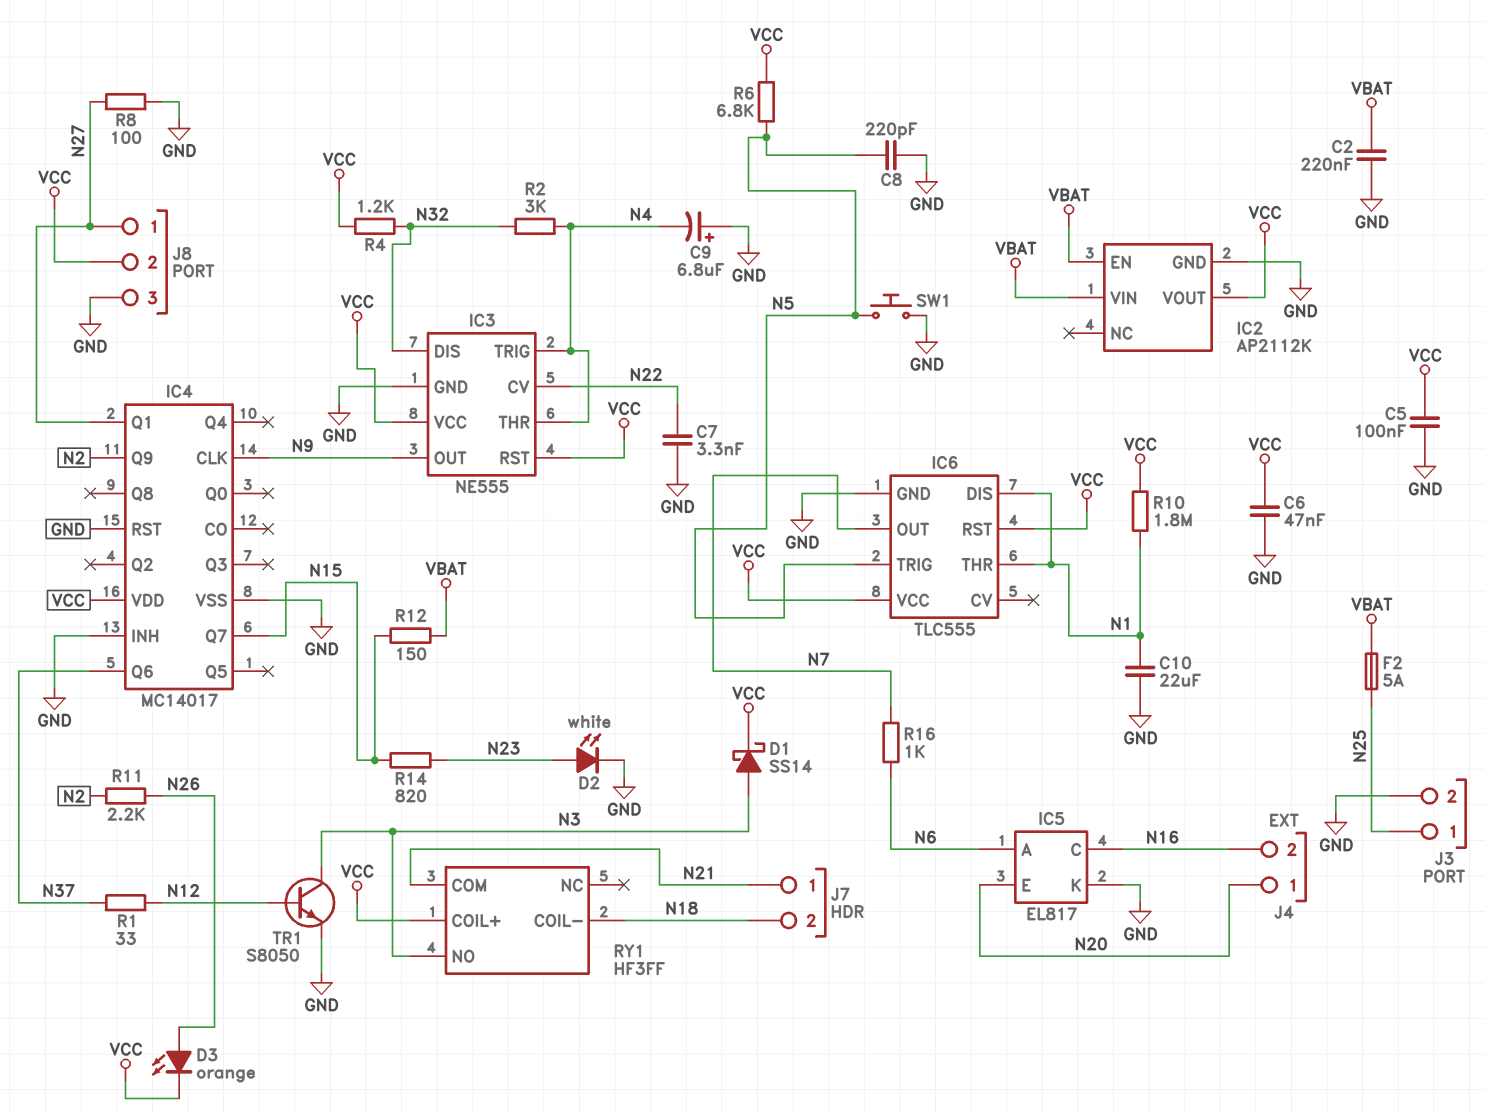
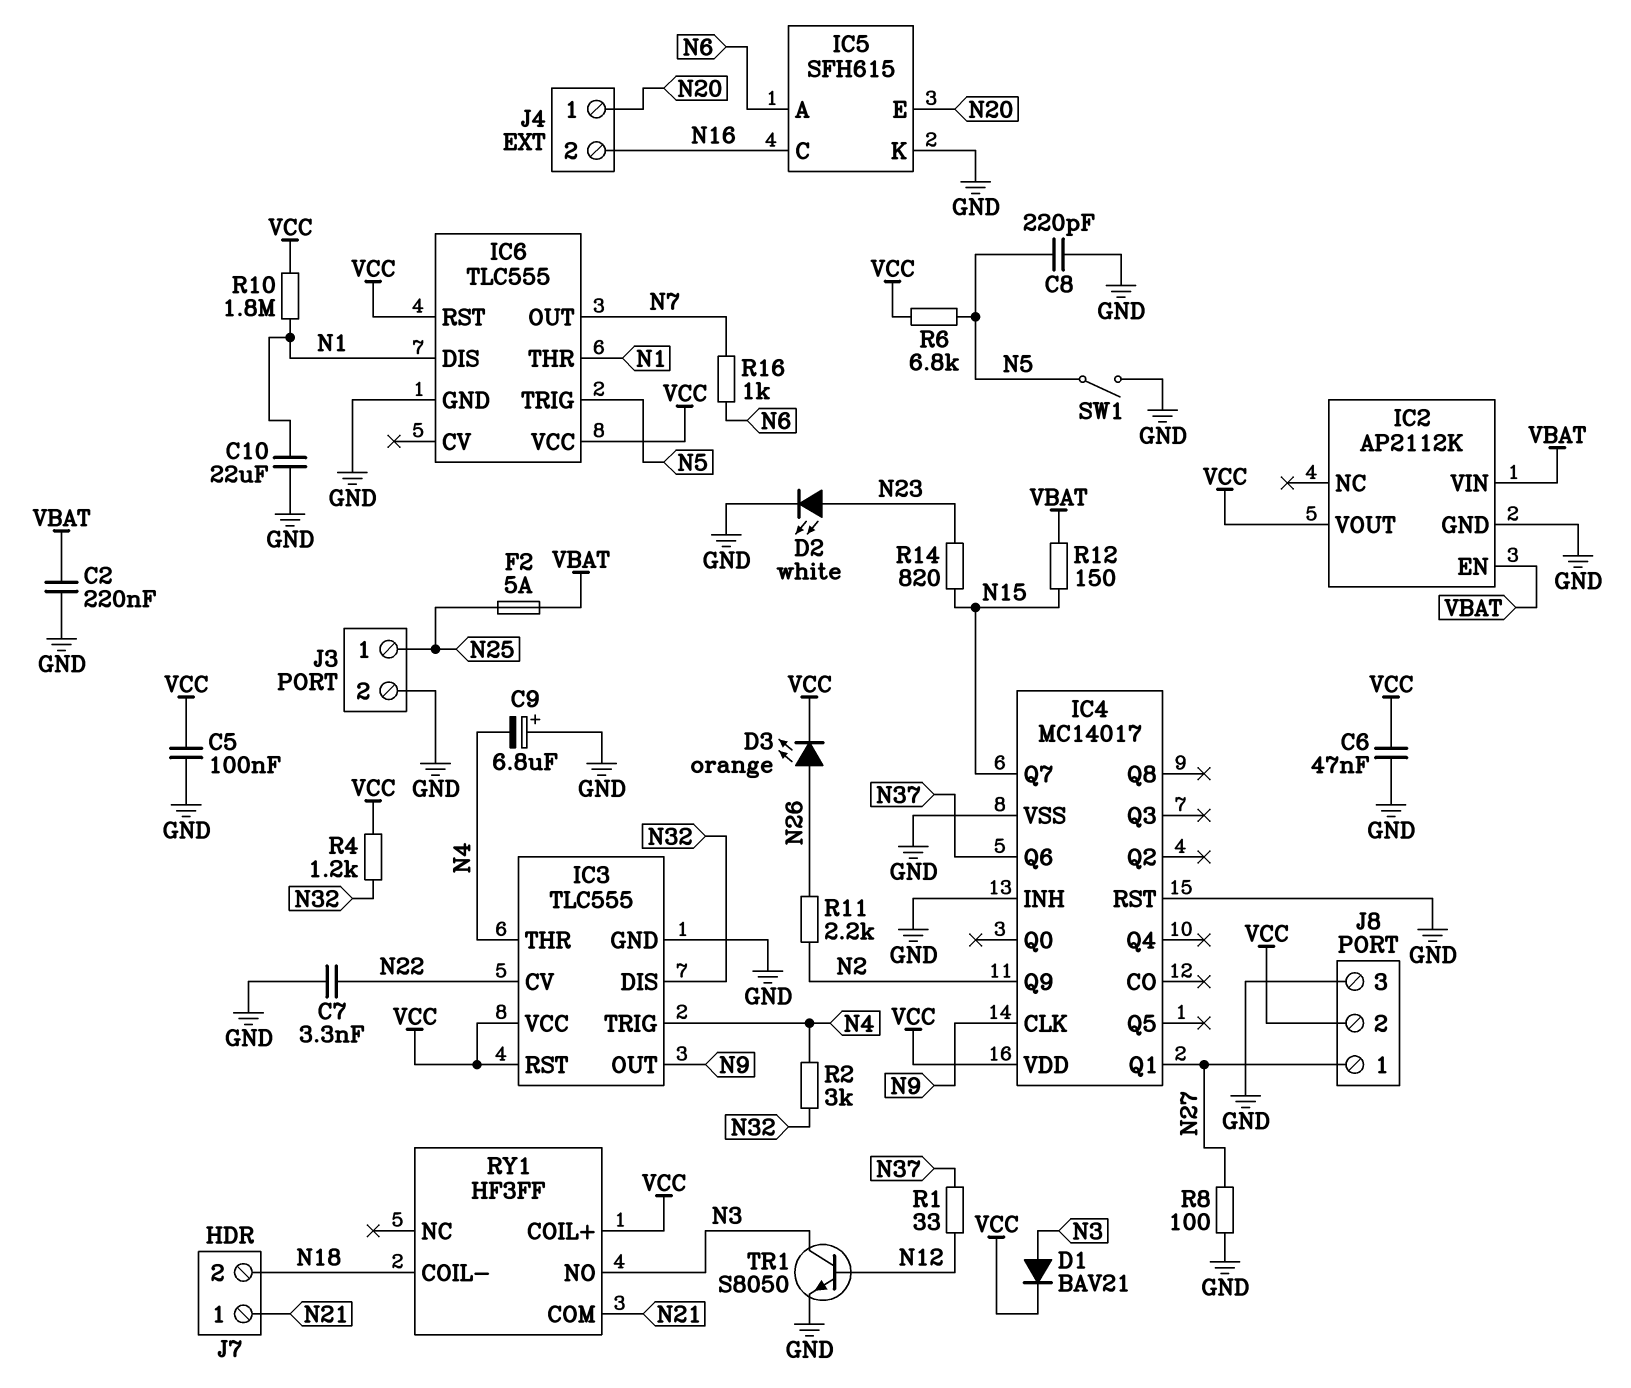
D1: schottky SS14 (A N3, K VCC) -> diode BAV21 (A N3, K VCC)
IC3: NE555 -> TLC555
IC5: EL817 -> SFH615
SW1: button (GND, N5) -> switch (GND, N5)

